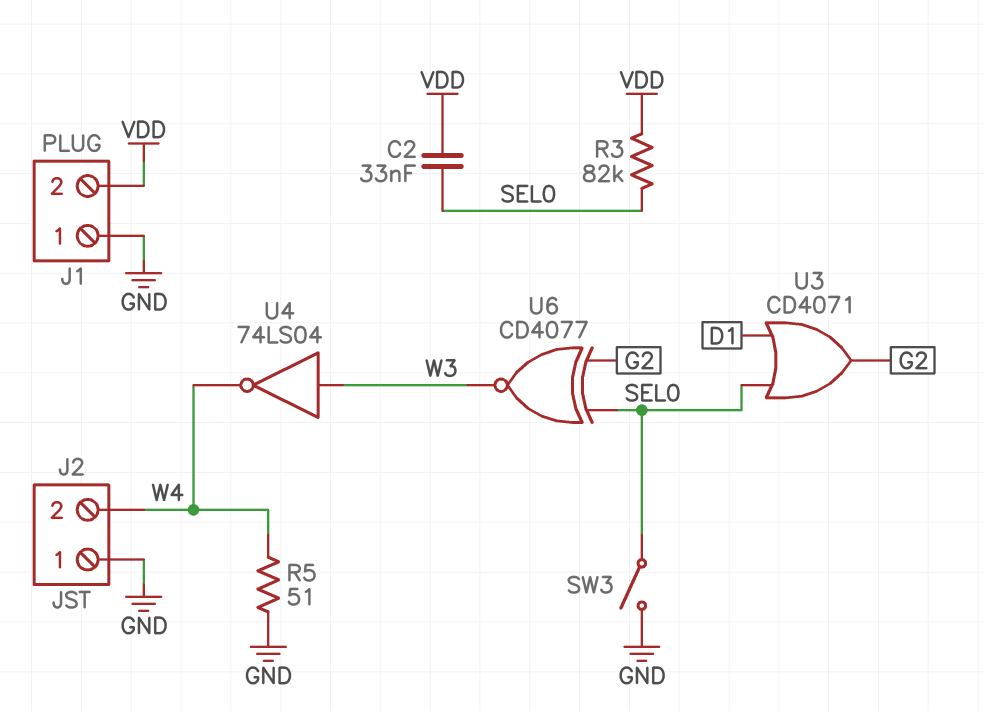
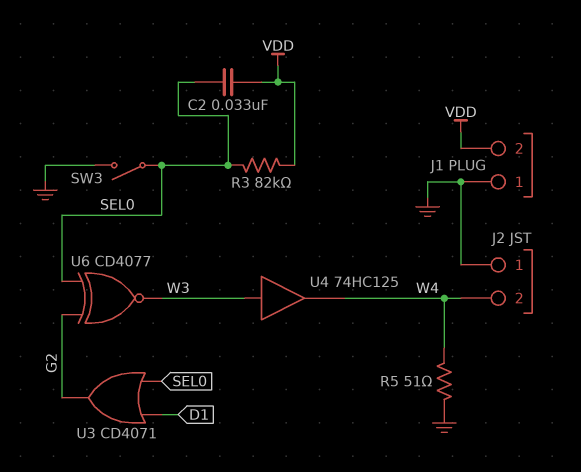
U4: NOT 74LS04 (in W3, out W4) -> buffer 74HC125 (in W3, out W4)

